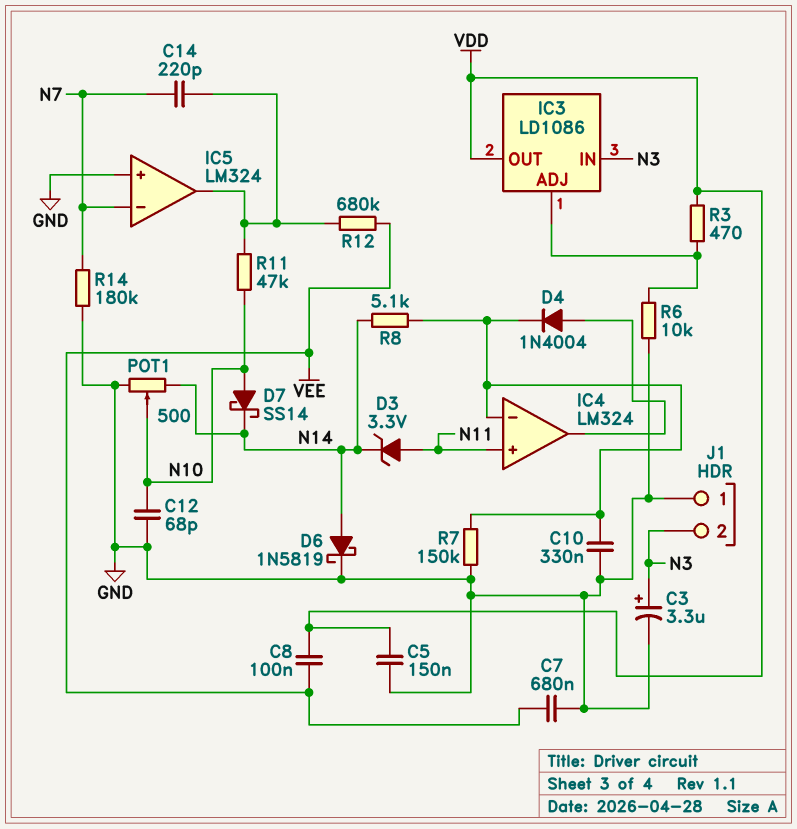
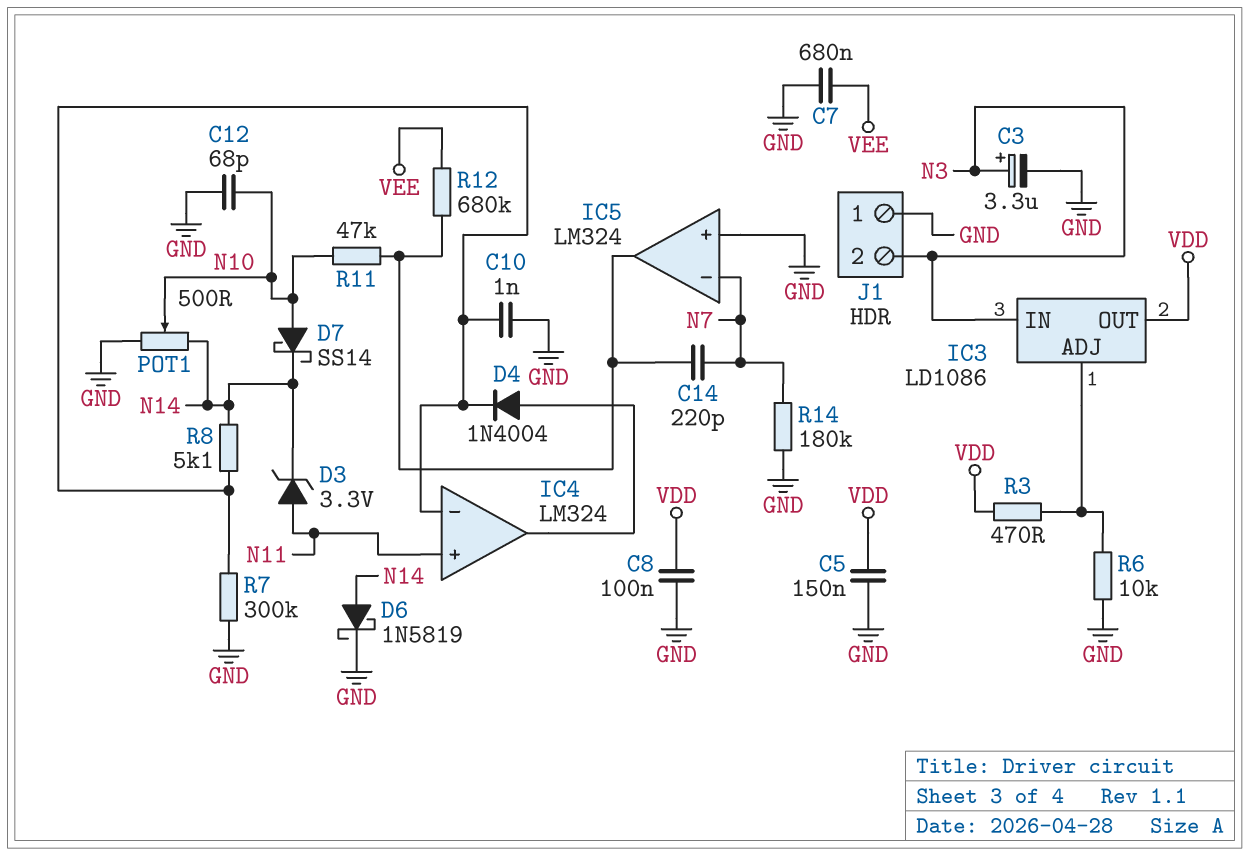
C8: 100nF (VDD, VEE) -> 100nF (GND, VDD)
C10: 330nF (GND, IC4/in-) -> 1nF (GND, IC4/in-)
R7: 150k (GND, IC4/in-) -> 300k (GND, IC4/in-)

